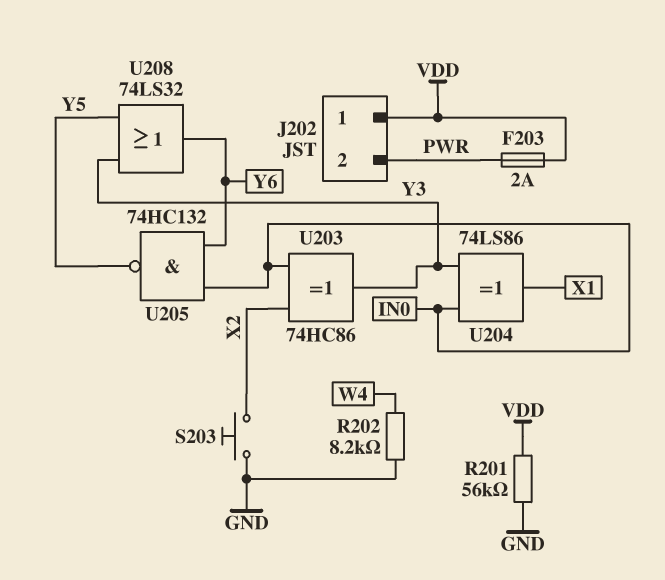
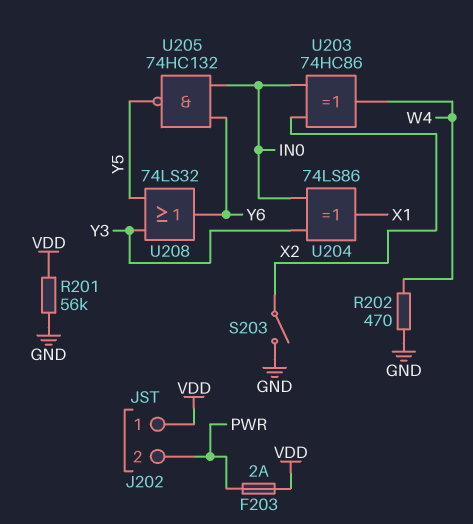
R202: 8.2k (GND, W4) -> 470 (GND, W4)
S203: button (GND, X2) -> switch (GND, X2)
U203: XOR 74HC86 (in IN0, in X2, out Y3) -> XOR 74HC86 (in IN0, in X2, out W4)

